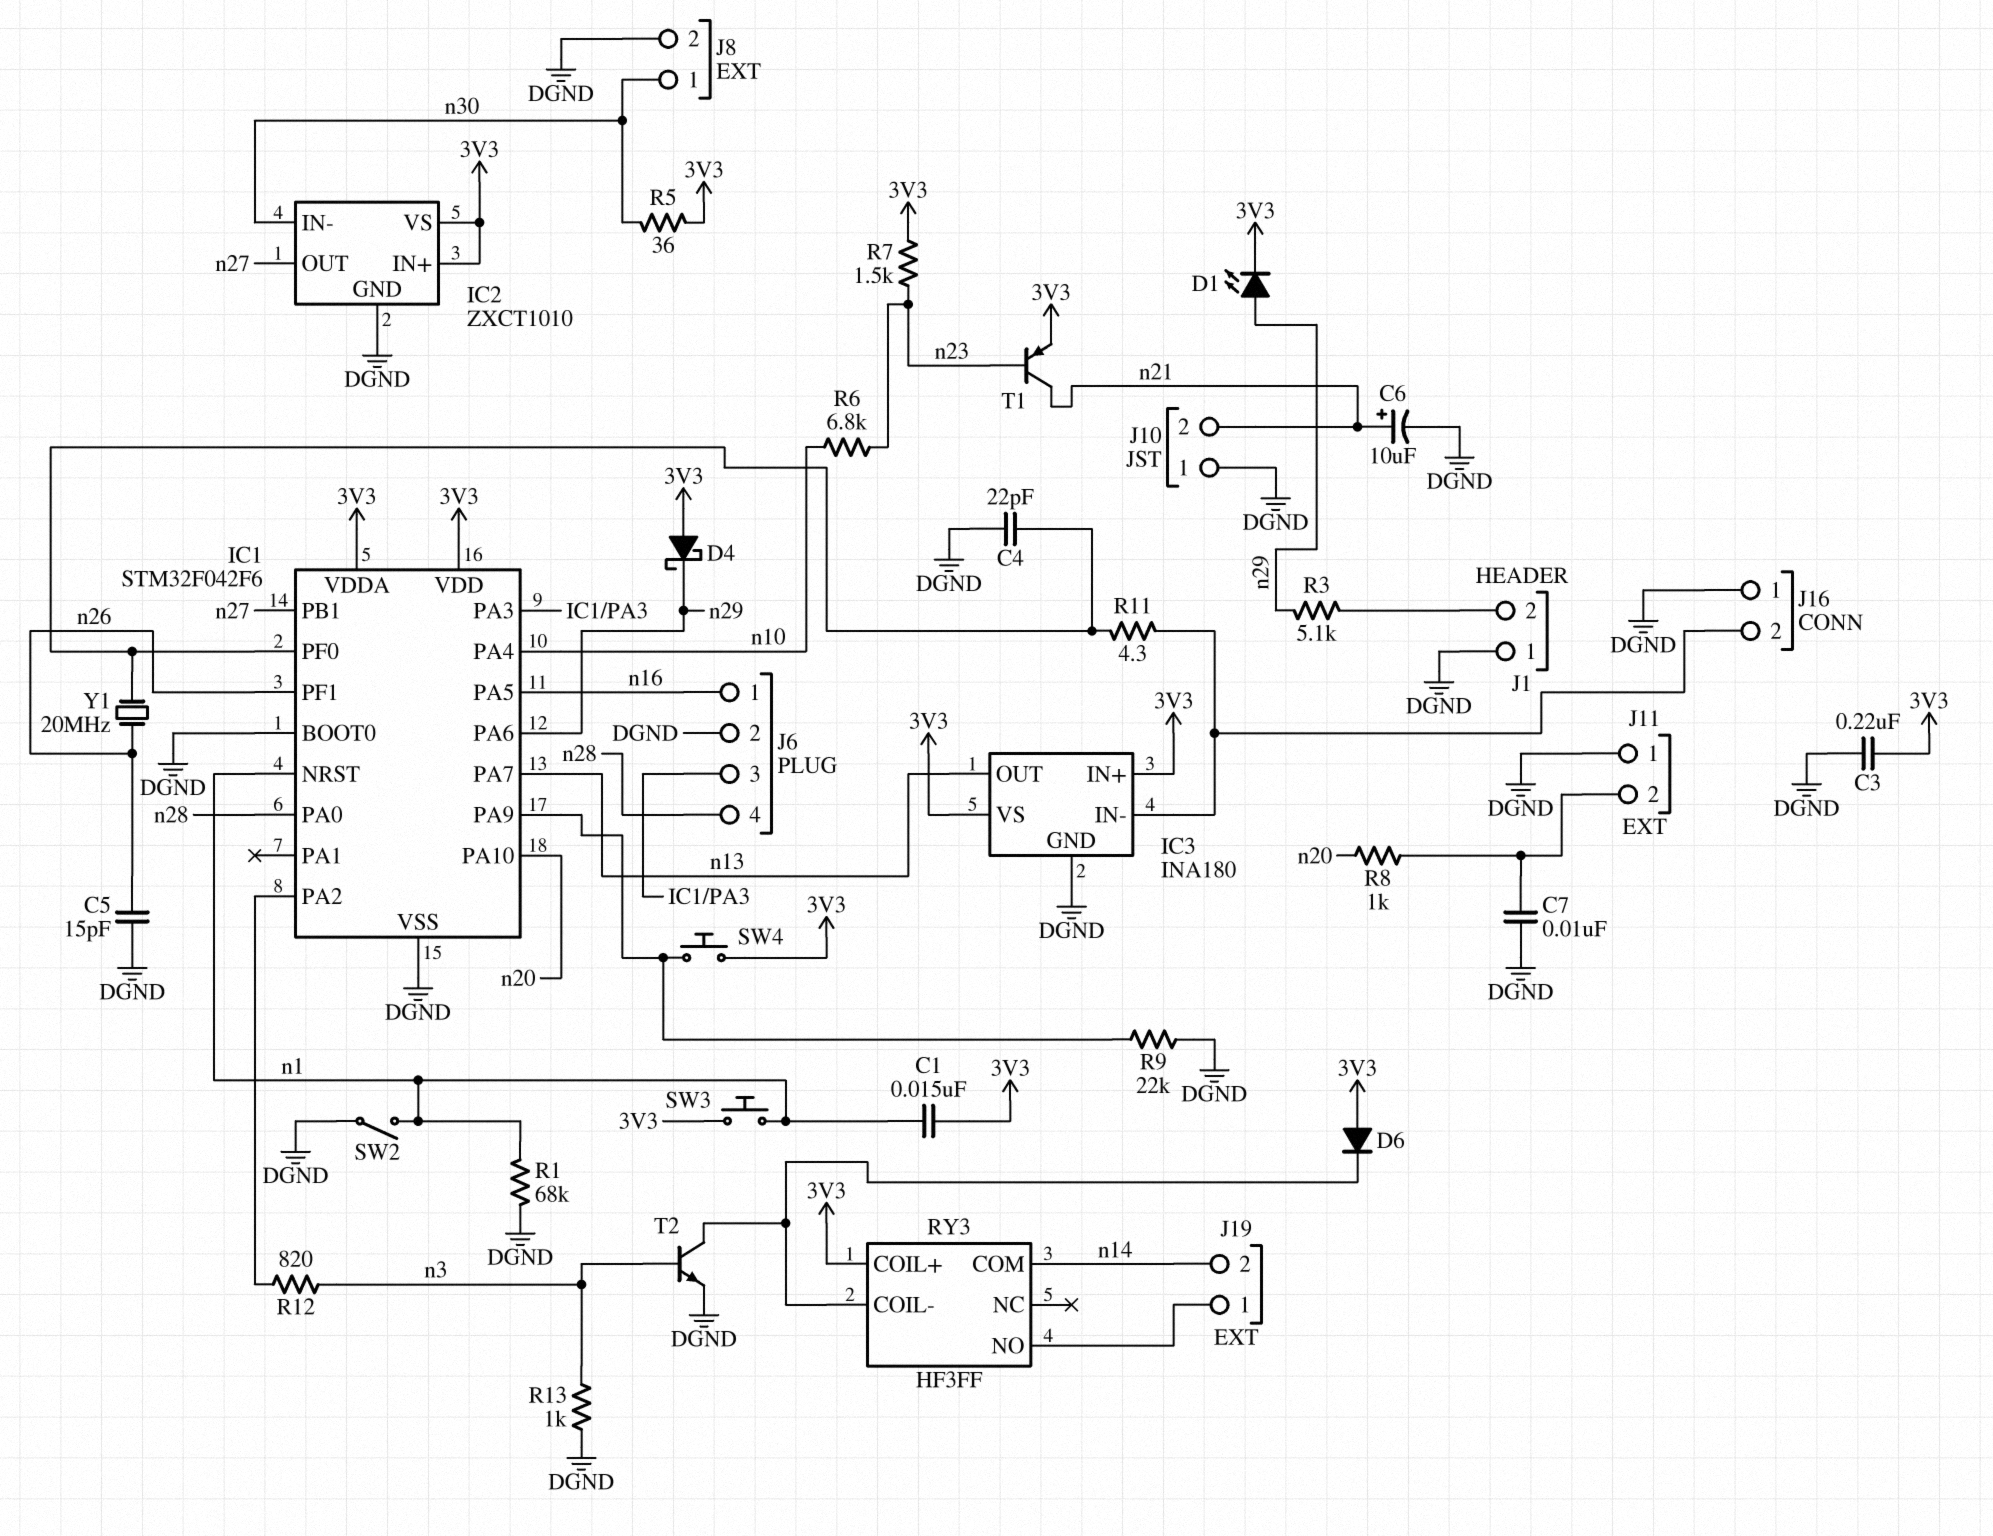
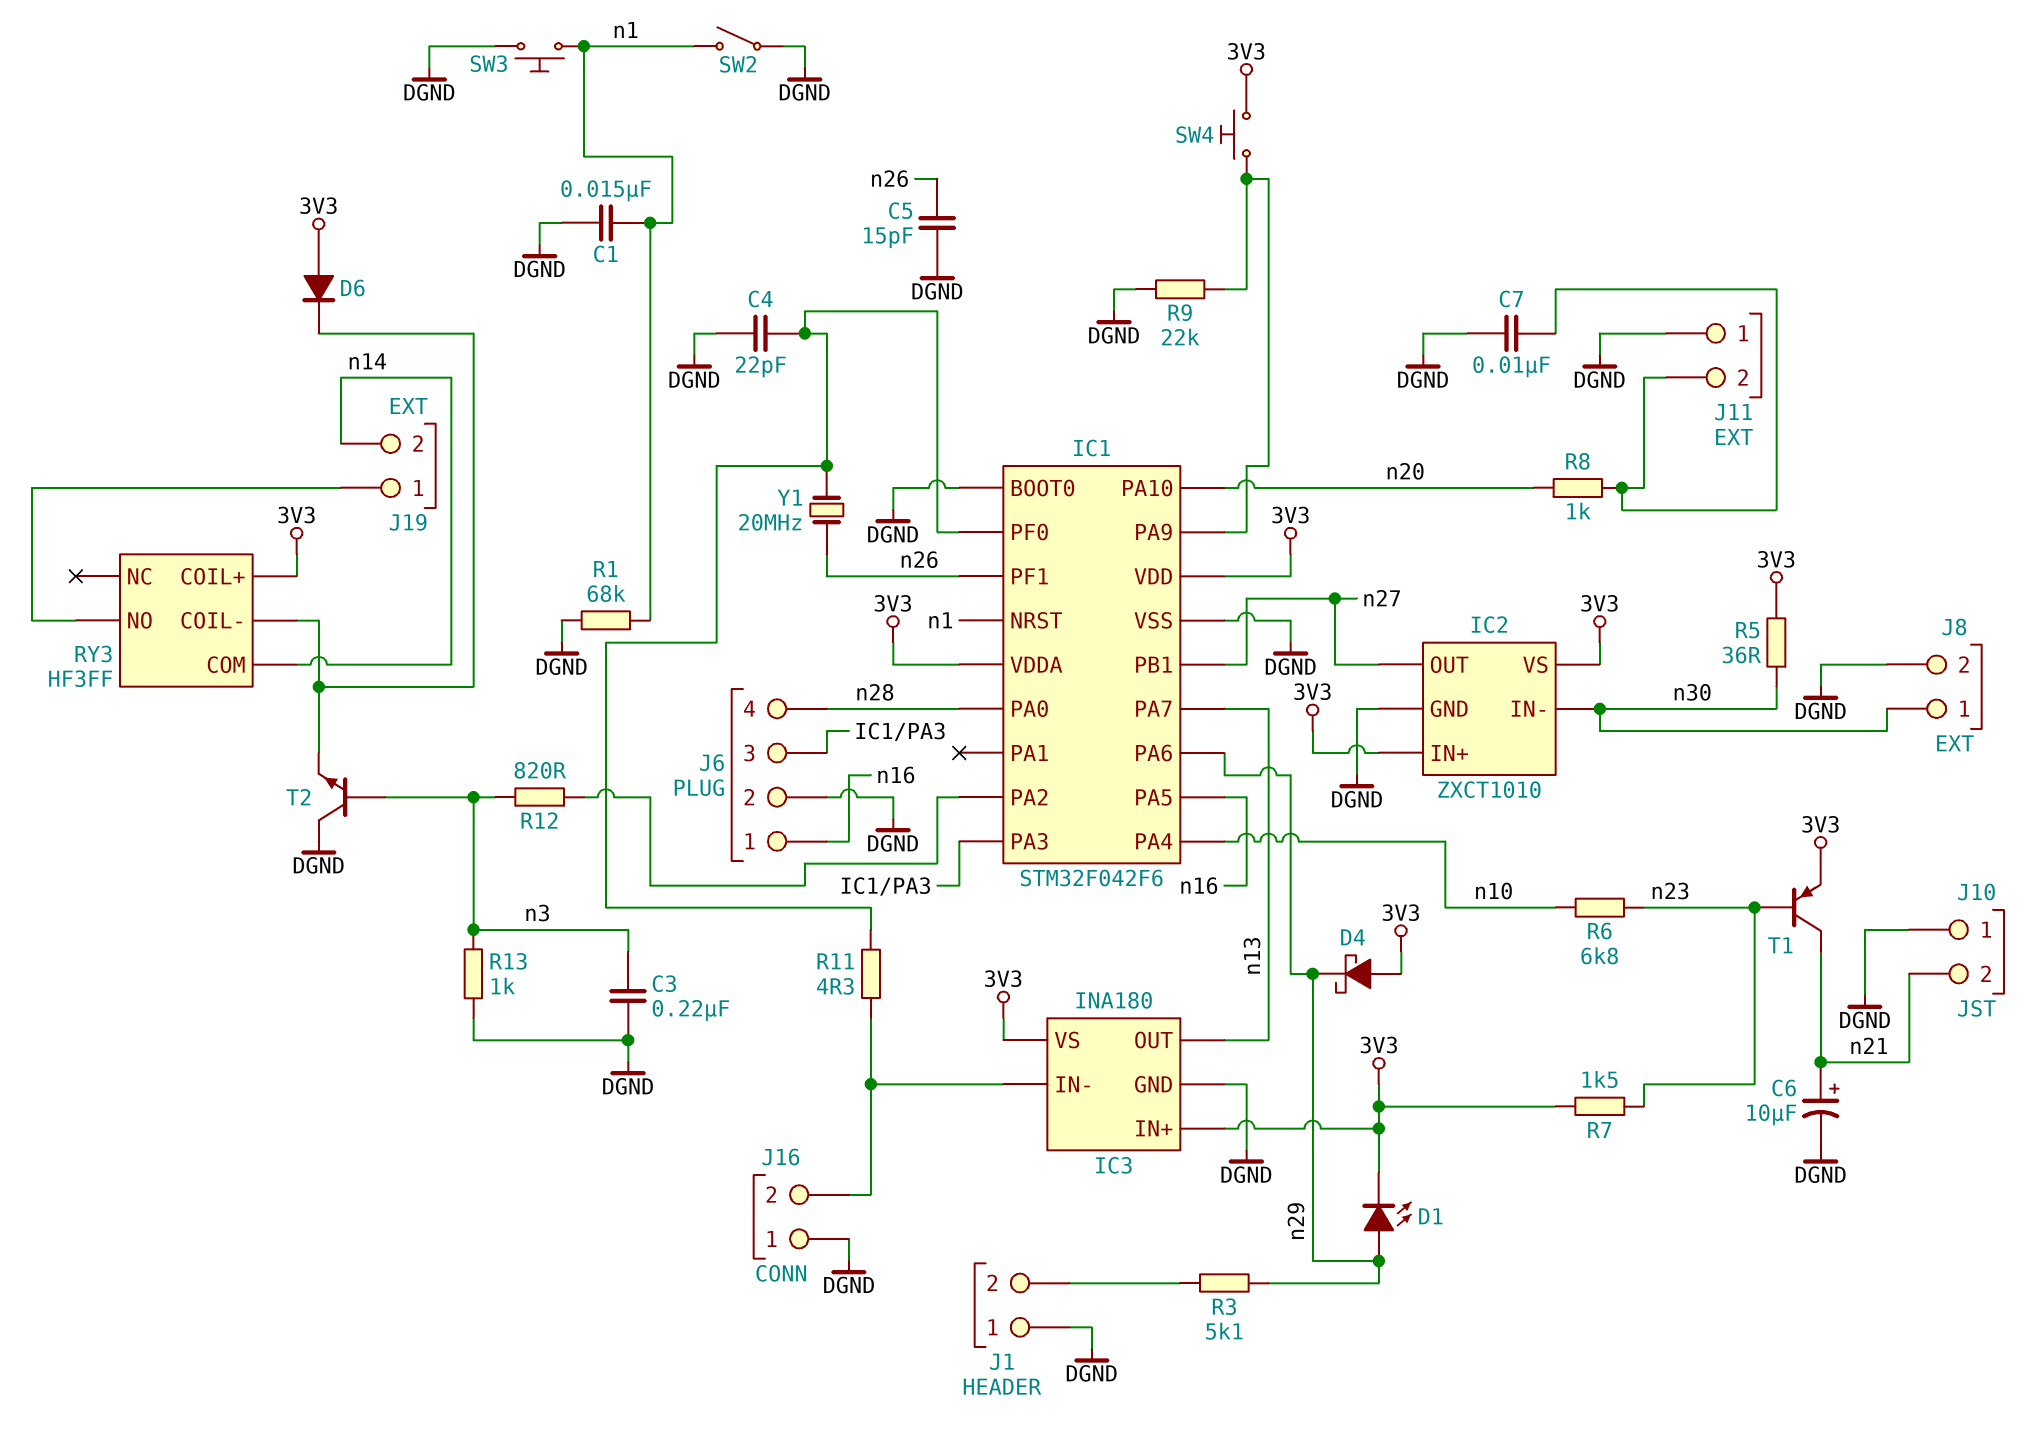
C1: 15nF (3V3, n1) -> 15nF (DGND, n1)
C3: 220nF (3V3, DGND) -> 220nF (DGND, n3)
SW3: button (3V3, n1) -> button (DGND, n1)
T2: NPN (B n3, C RY3/COIL-, E DGND) -> NPN (B n3, C DGND, E RY3/COIL-)

